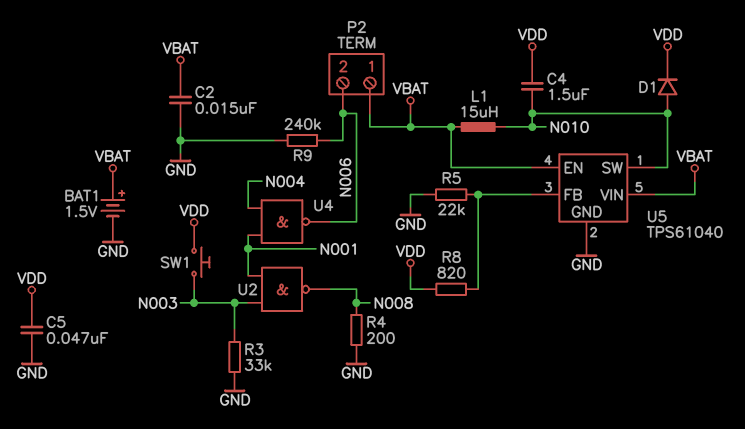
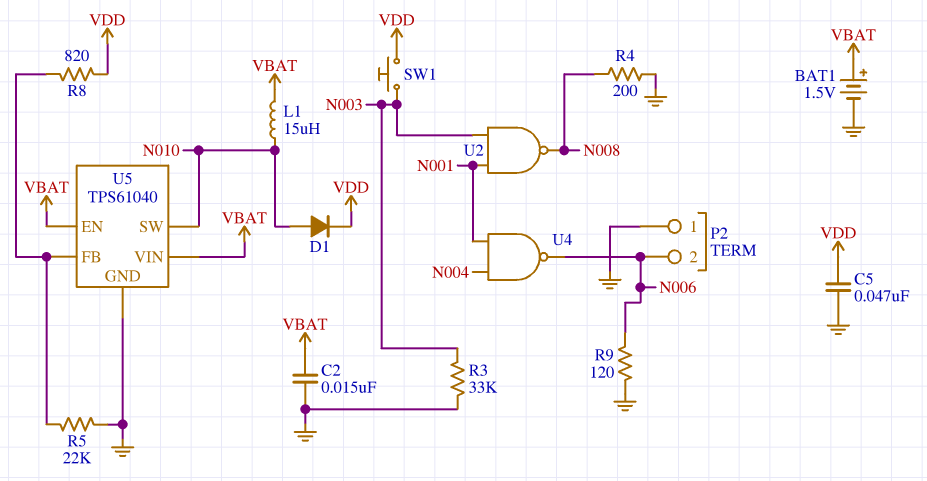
C4: 1.5uF (N010, VDD) -> none
P2 pin 1: VBAT -> GND
R9: 240k (GND, N006) -> 120 (GND, N006)

